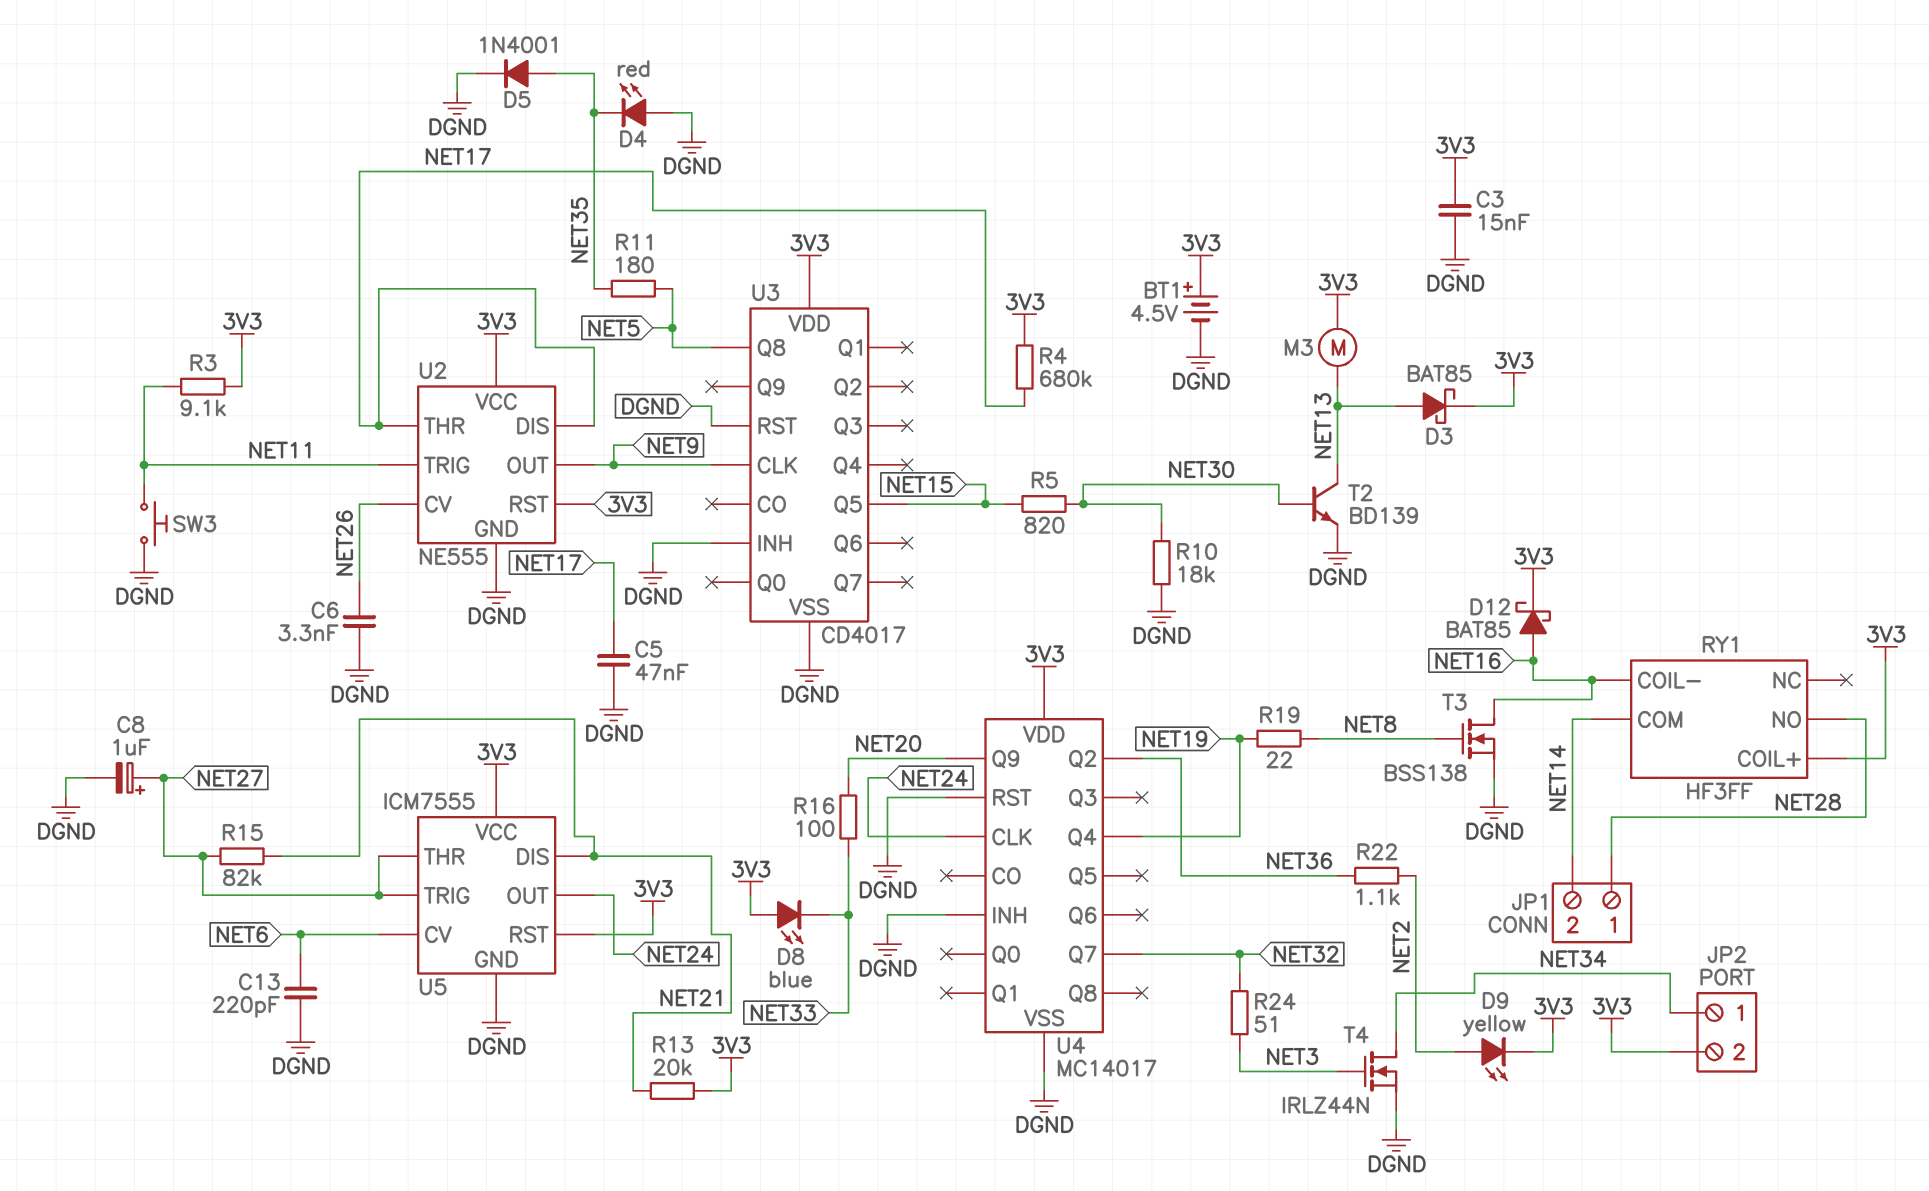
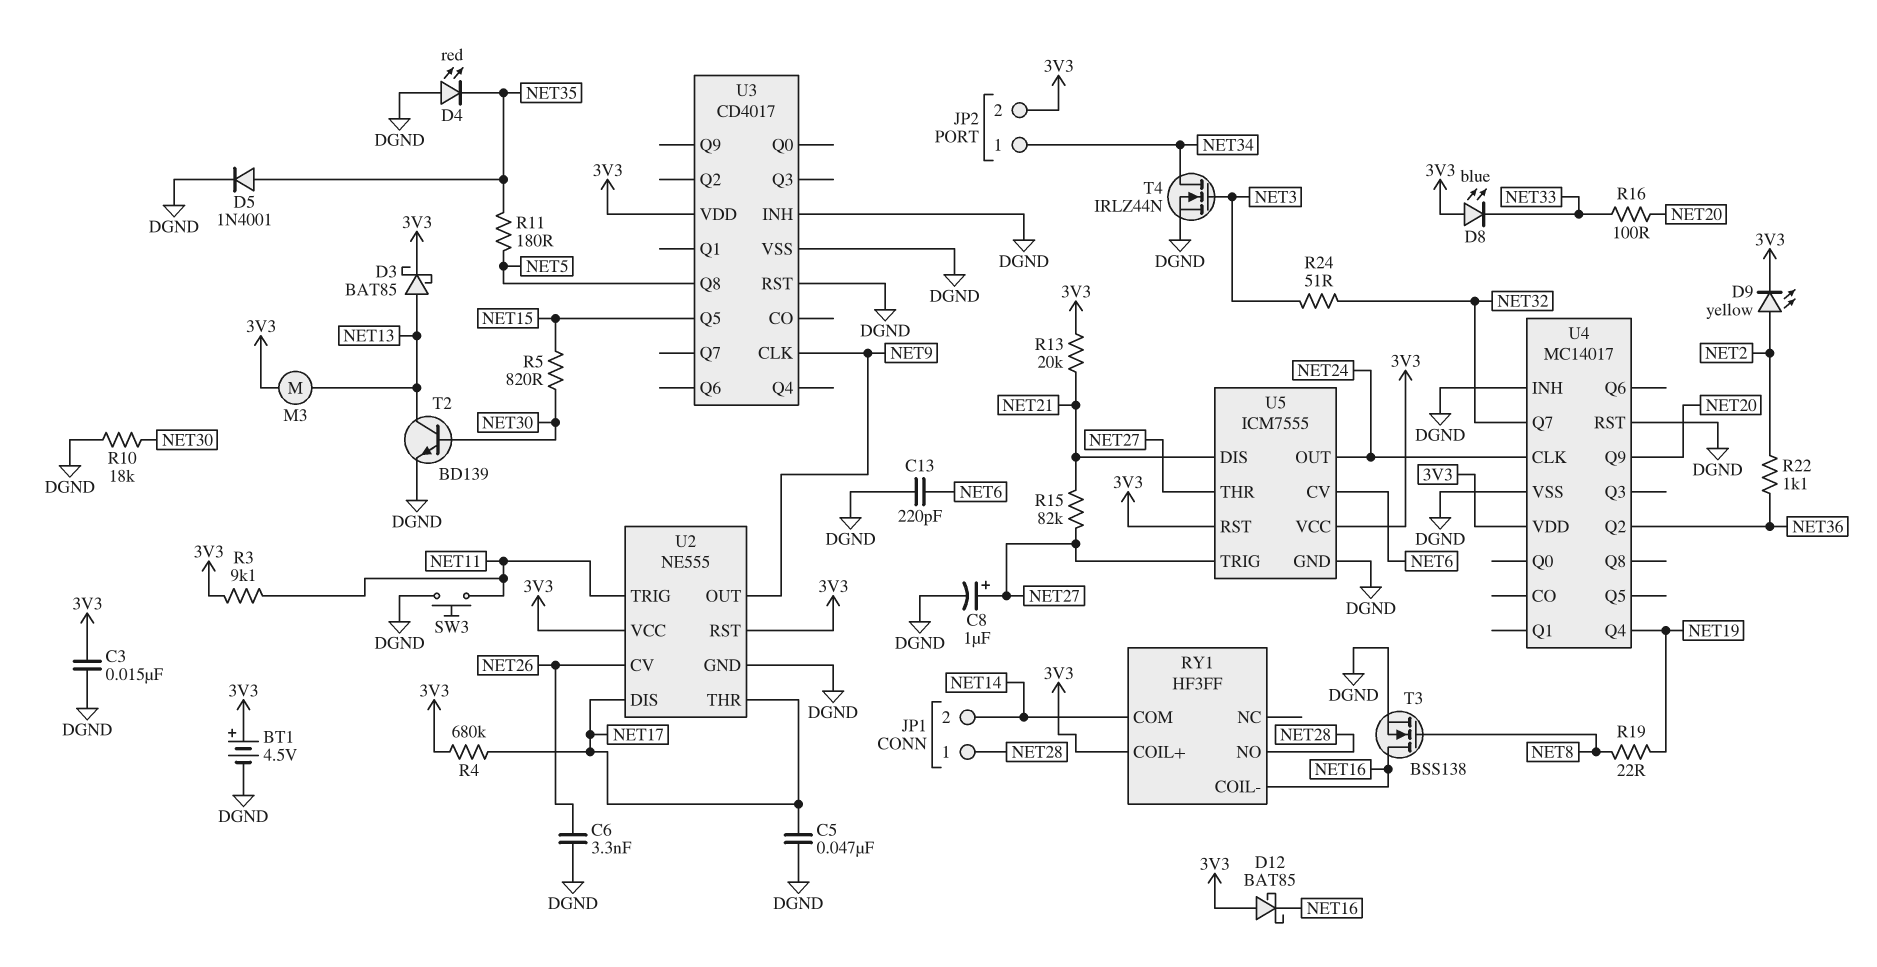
D12: schottky BAT85 (A NET16, K 3V3) -> schottky BAT85 (A 3V3, K NET16)

